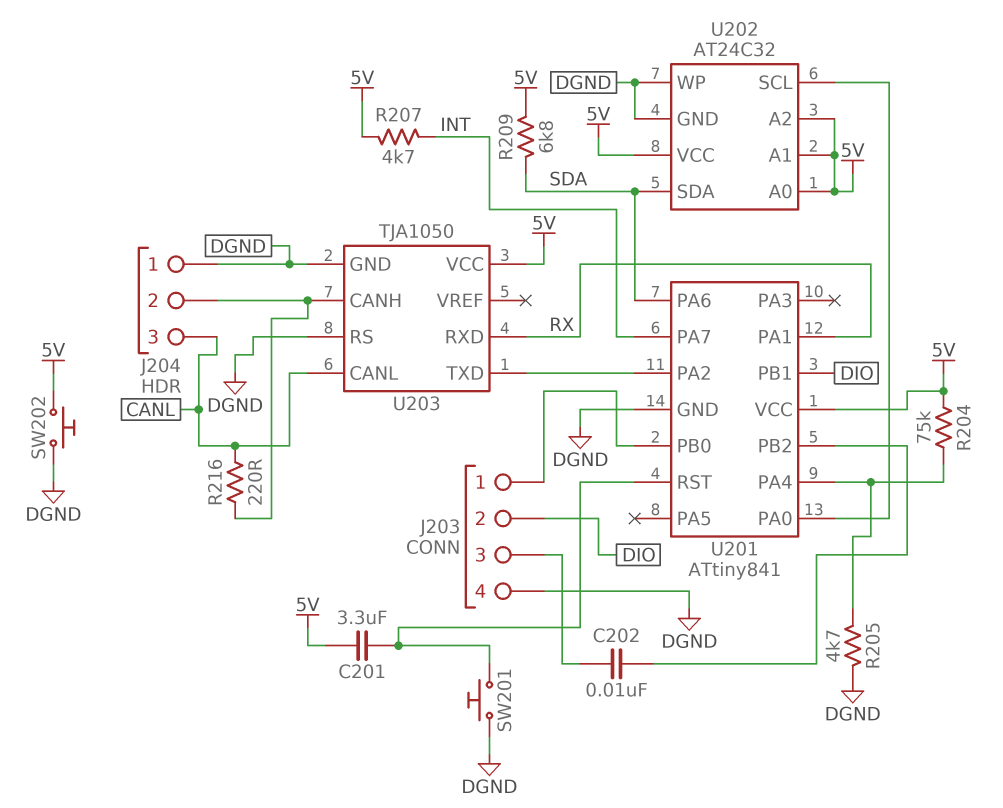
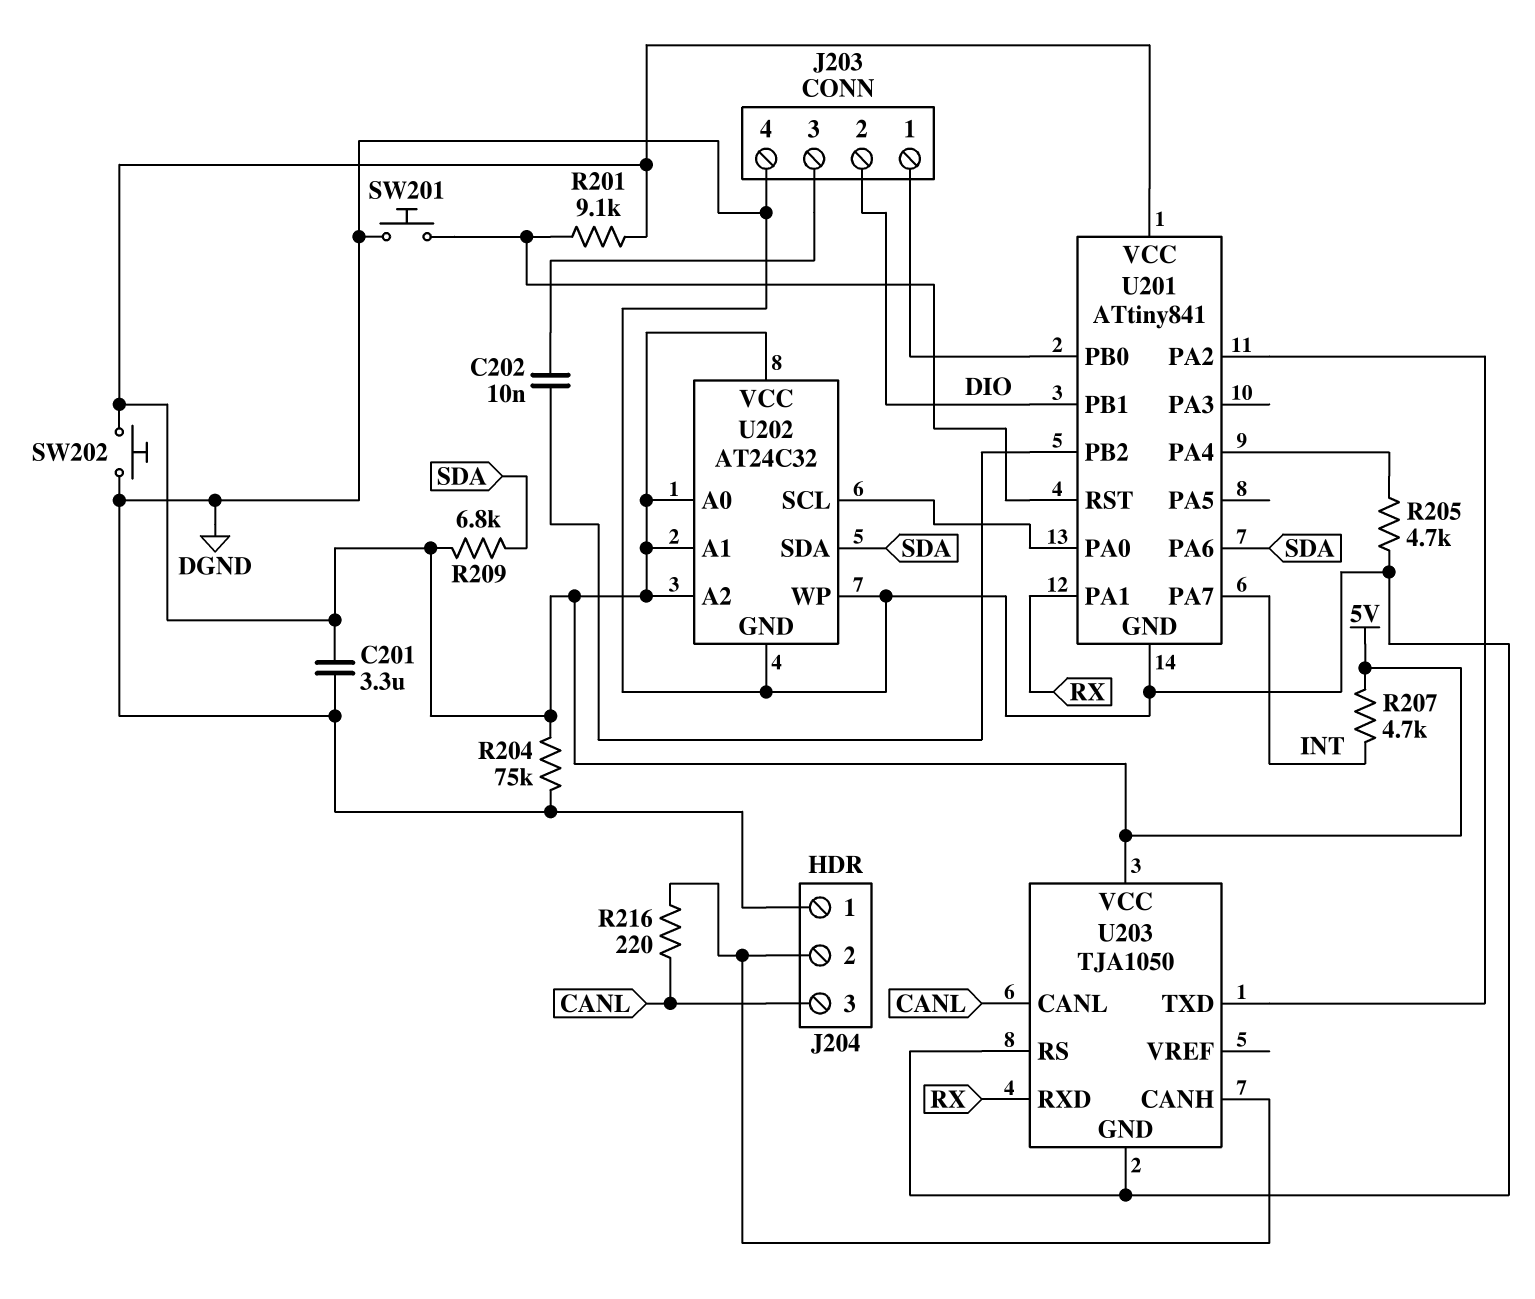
C201: 3.3uF (5V, U201/RST) -> 3.3uF (5V, DGND)
R201: none -> 9.1k (5V, U201/RST)
R204: 75k (5V, U201/PA4) -> 75k (5V, DGND)

